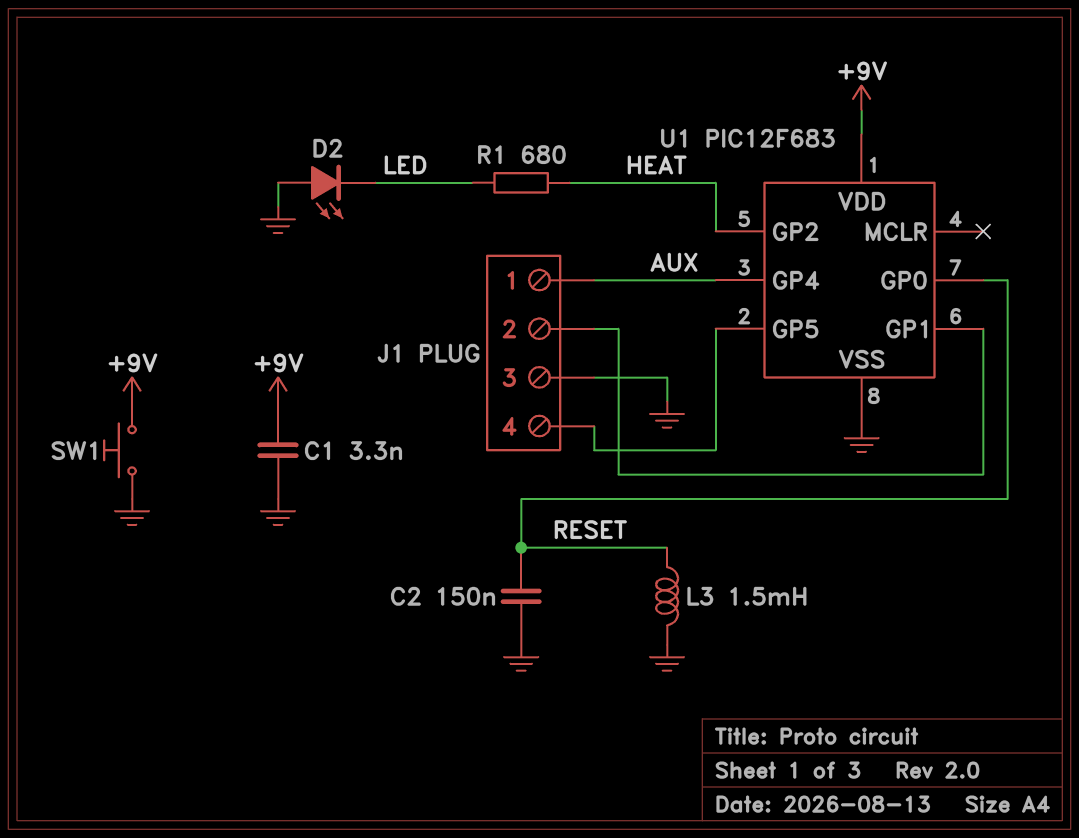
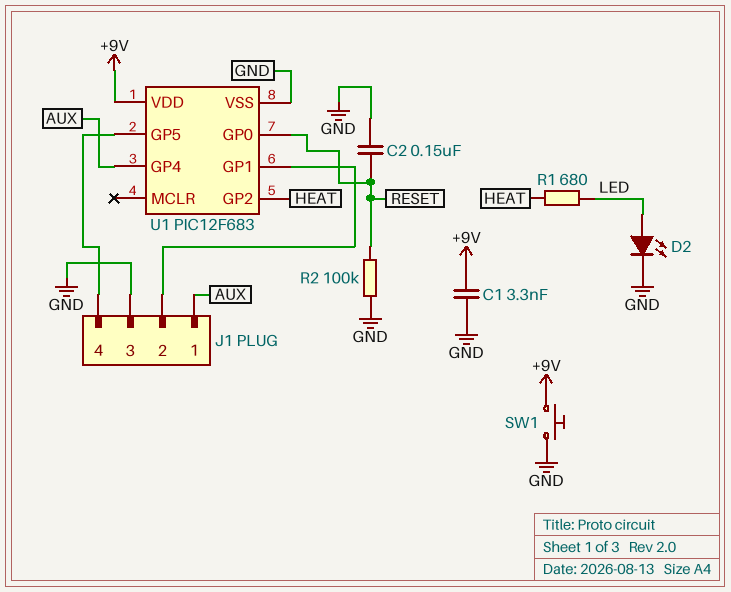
D2: LED (A GND, K LED) -> LED (A LED, K GND)
L3: 1.5mH (GND, RESET) -> none
R2: none -> 100k (GND, RESET)

